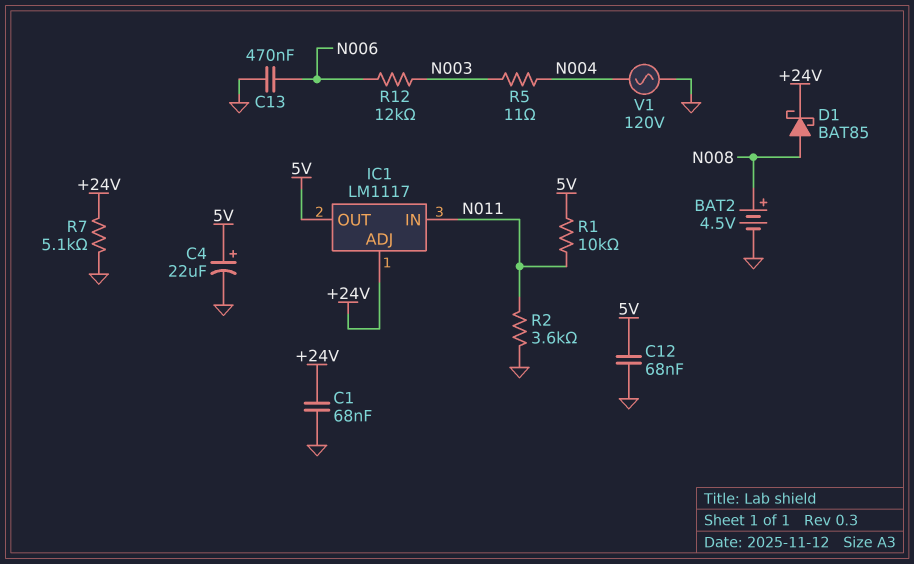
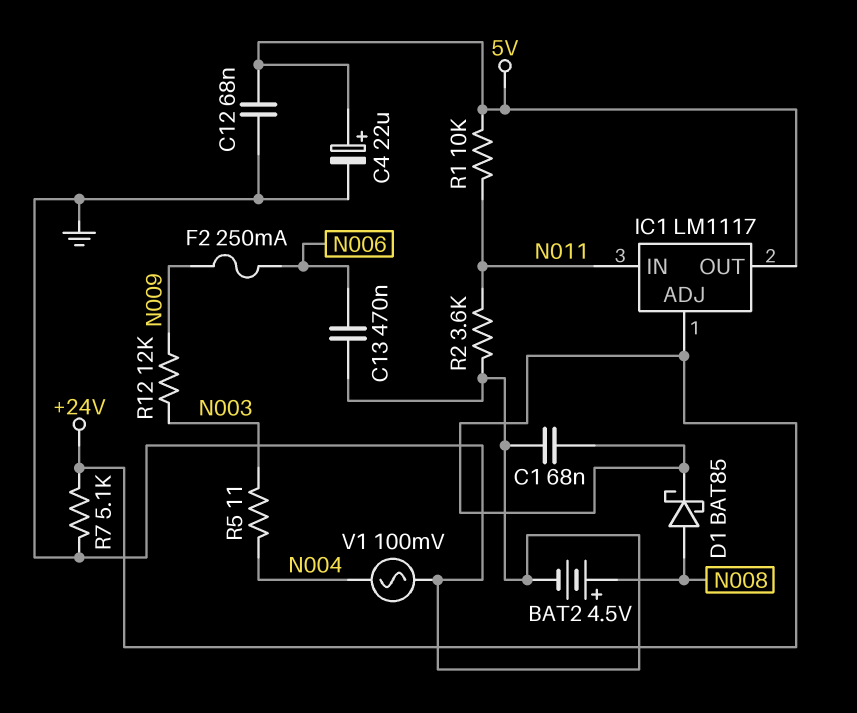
F2: none -> 250mA (N006, N009)
R12: 12k (N003, N006) -> 12k (N003, N009)
V1: AC 120V (GND, N004) -> AC 100mV (GND, N004)

